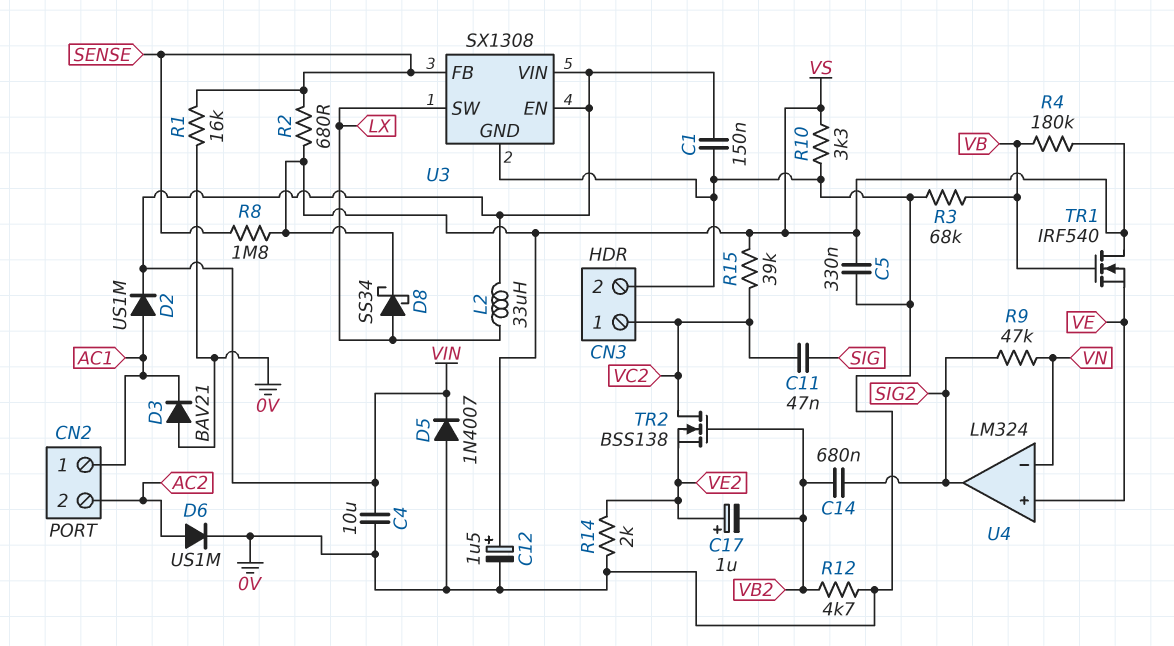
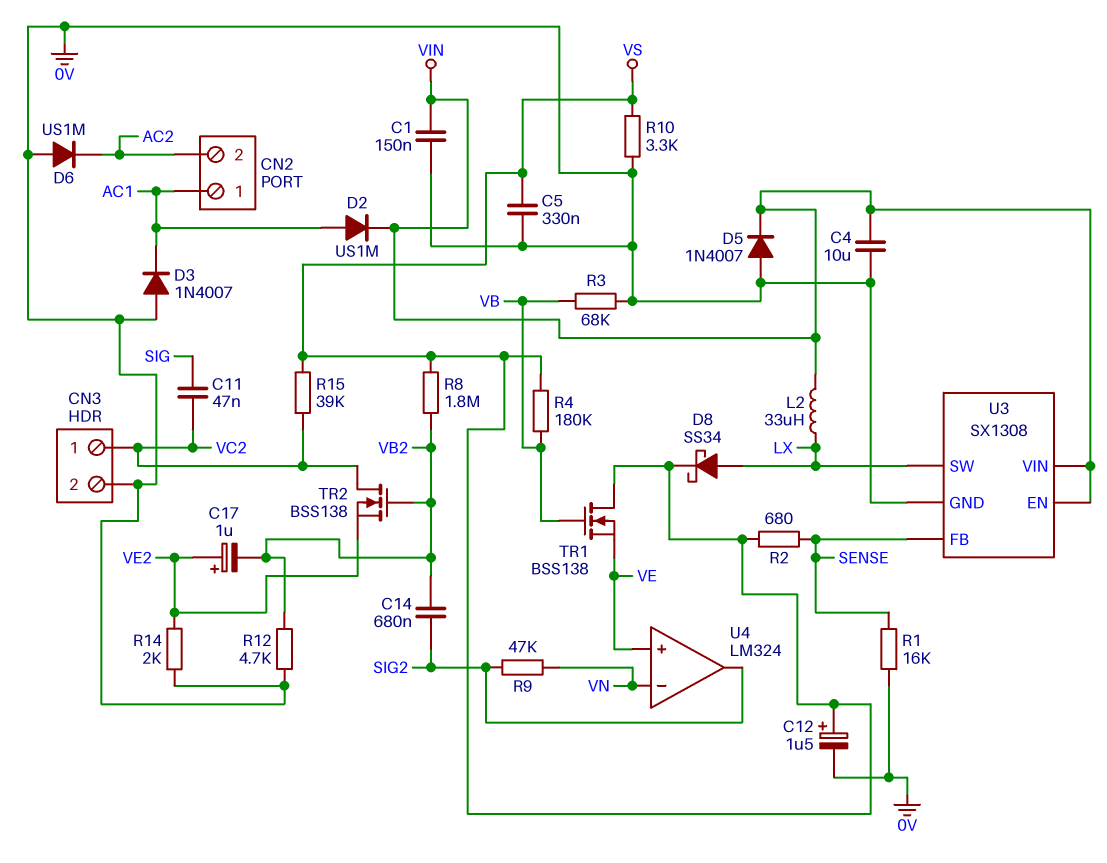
D3: diode BAV21 (A 0V, K AC1) -> diode 1N4007 (A 0V, K AC1)
D6: diode US1M (A AC2, K 0V) -> diode US1M (A 0V, K AC2)
R8: 1.8M (SENSE, VS) -> 1.8M (VB2, VS)
TR1: NMOS IRF540 (G VB, D VS, S VE) -> NMOS BSS138 (G VB, D VS, S VE)

